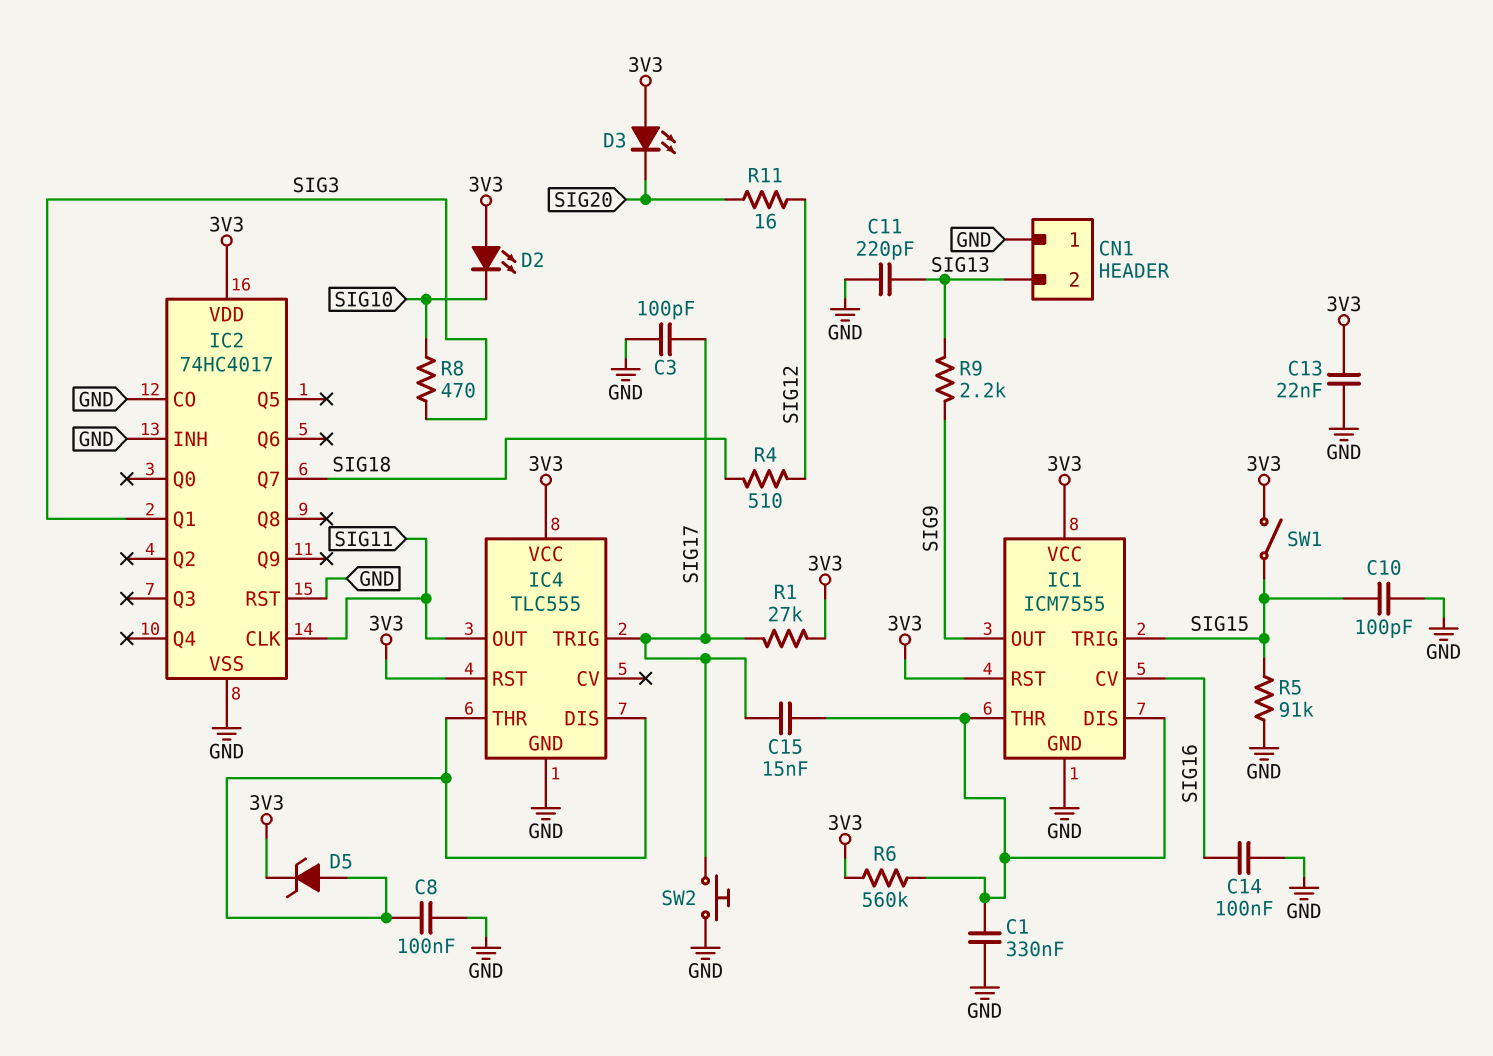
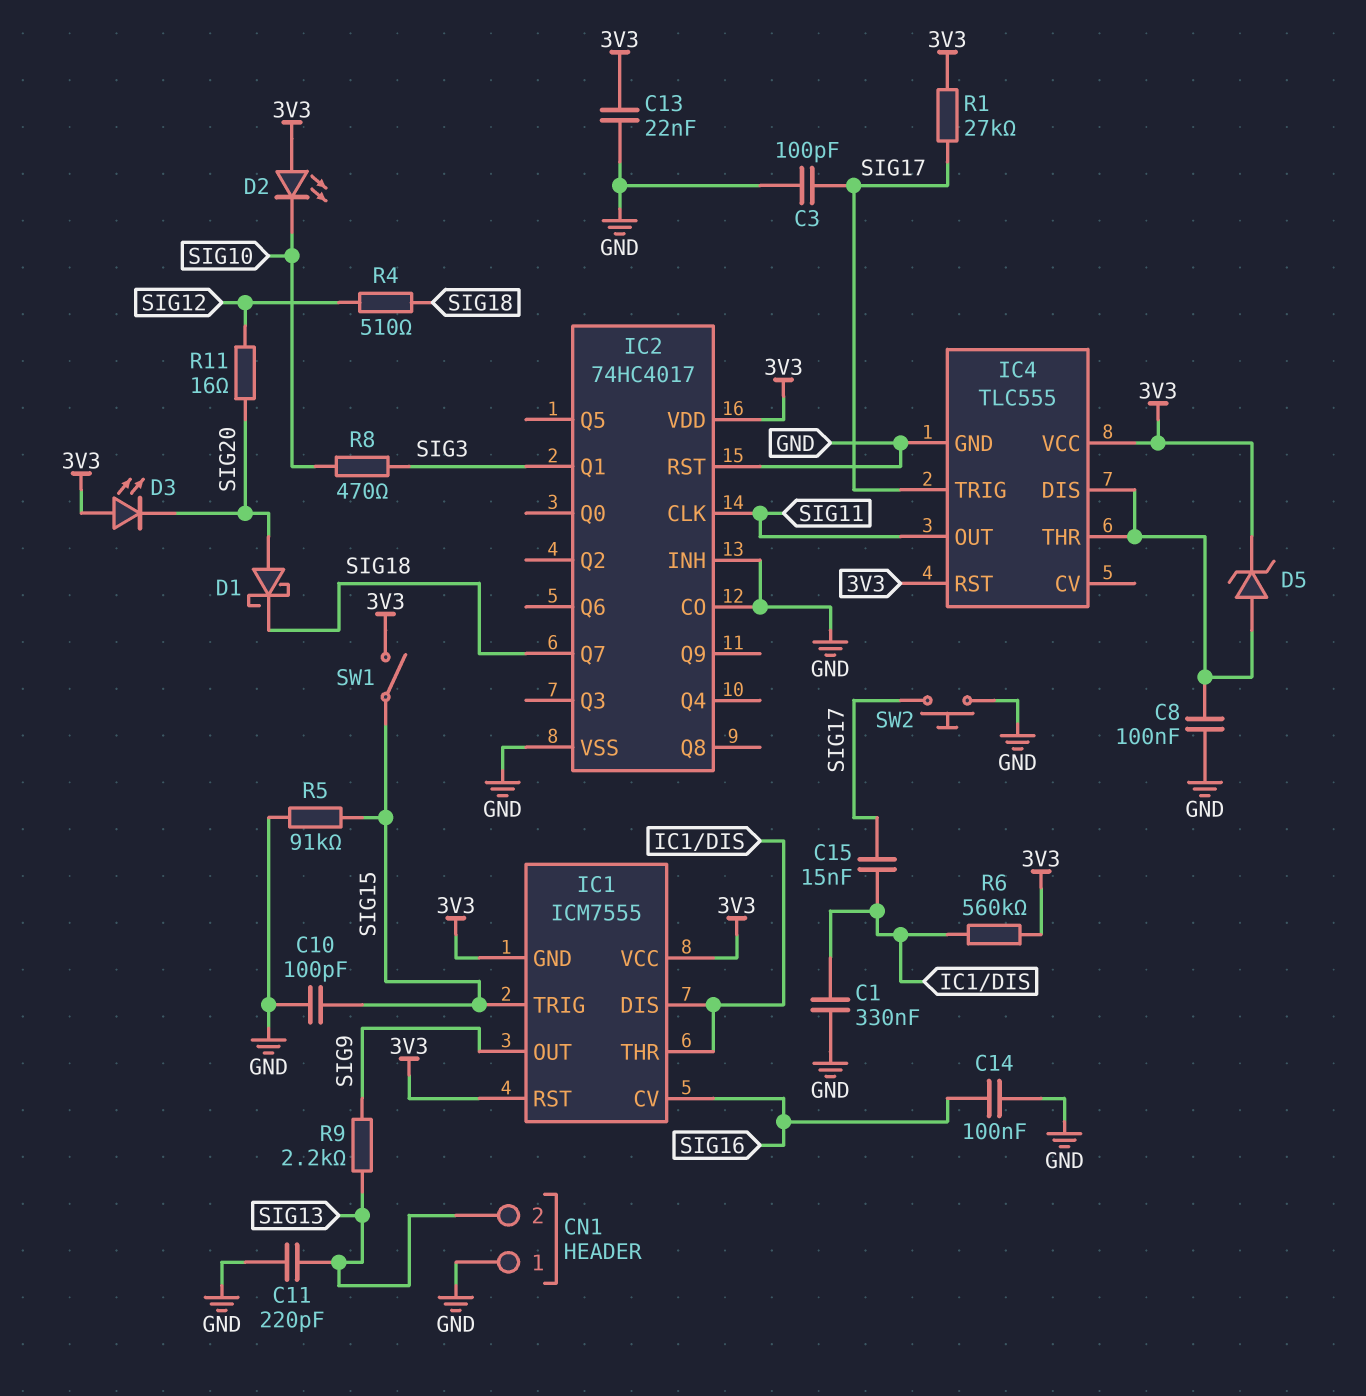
D1: none -> schottky (A SIG20, K SIG18)
IC1 pin GND: GND -> 3V3

